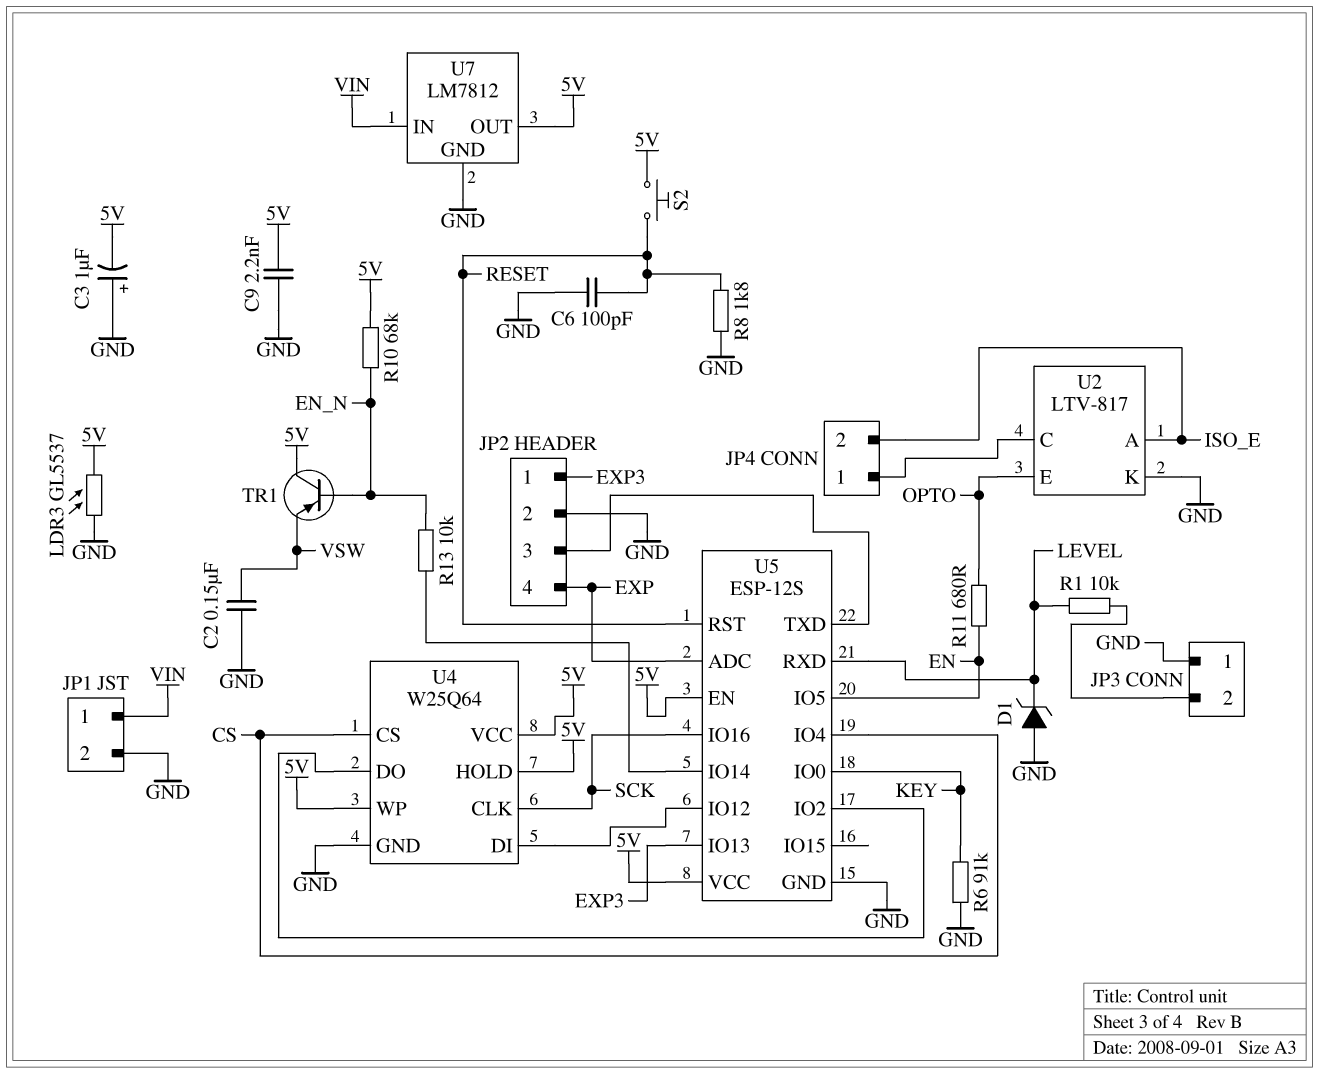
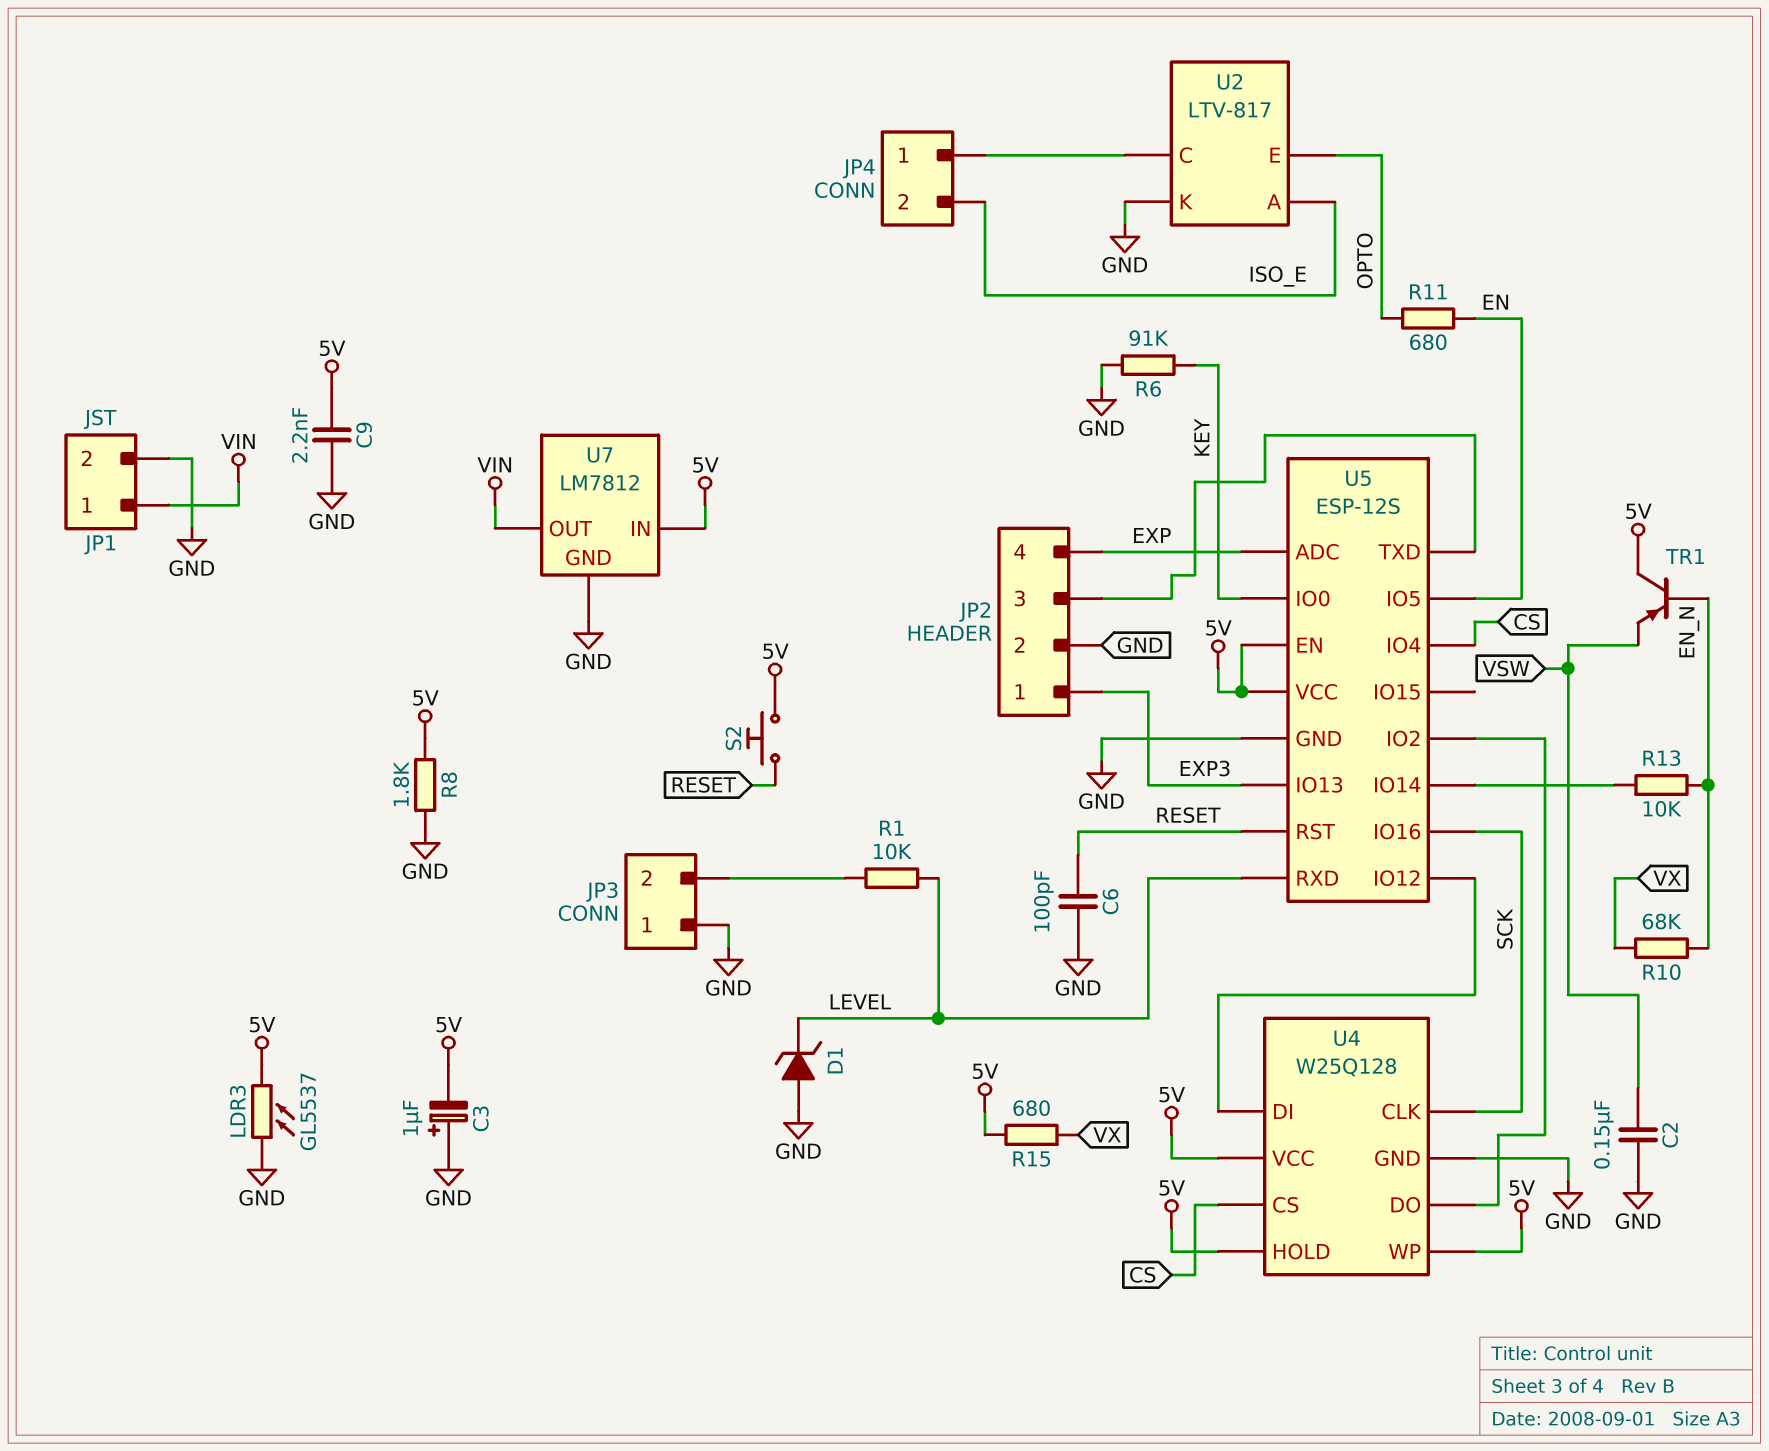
R8: 1.8k (GND, RESET) -> 1.8k (5V, GND)
R10: 68k (5V, EN_N) -> 68k (EN_N, VX)
R15: none -> 680 (5V, VX)
U4: W25Q64 -> W25Q128
U7 pin IN: VIN -> 5V
U7 pin OUT: 5V -> VIN

